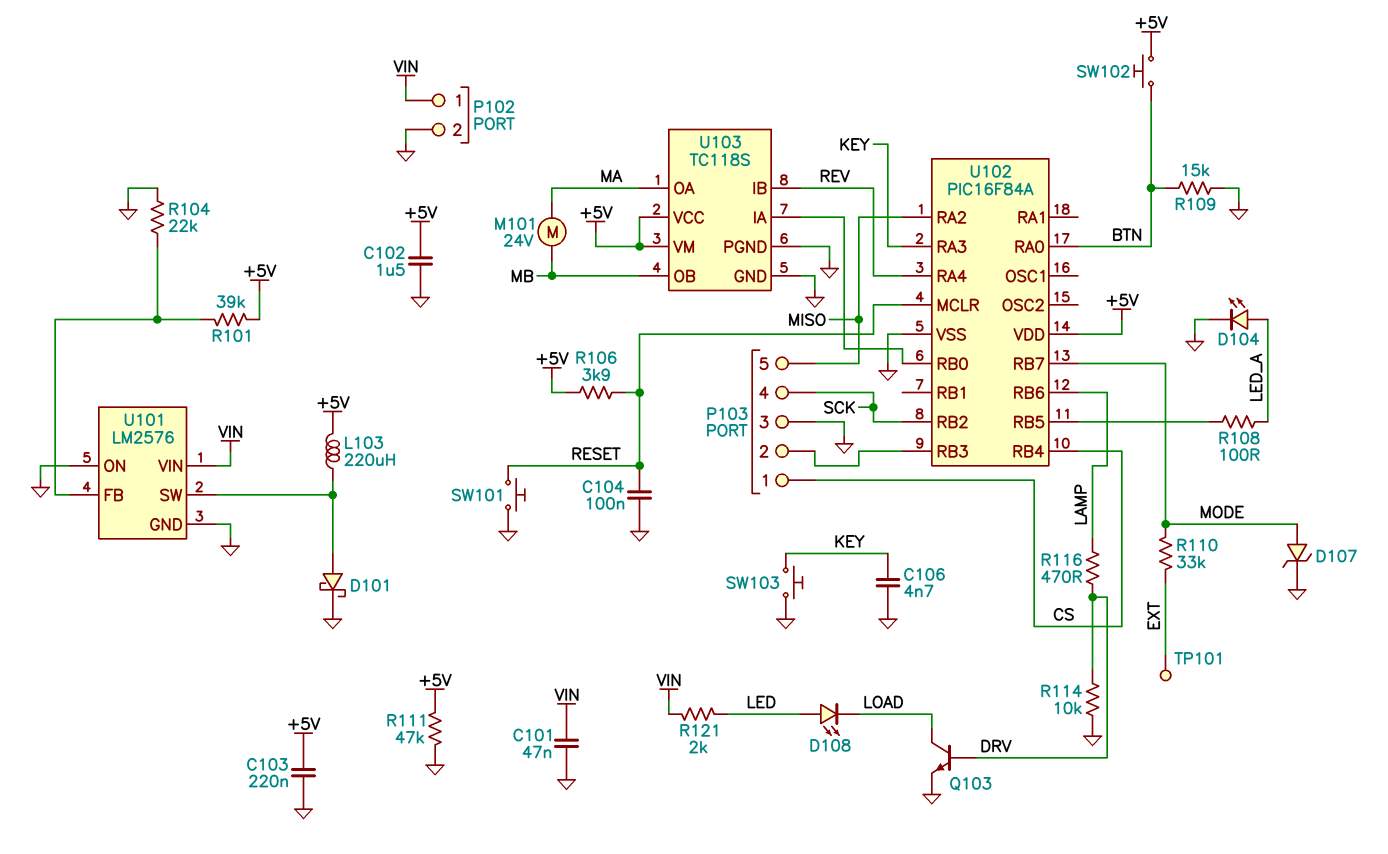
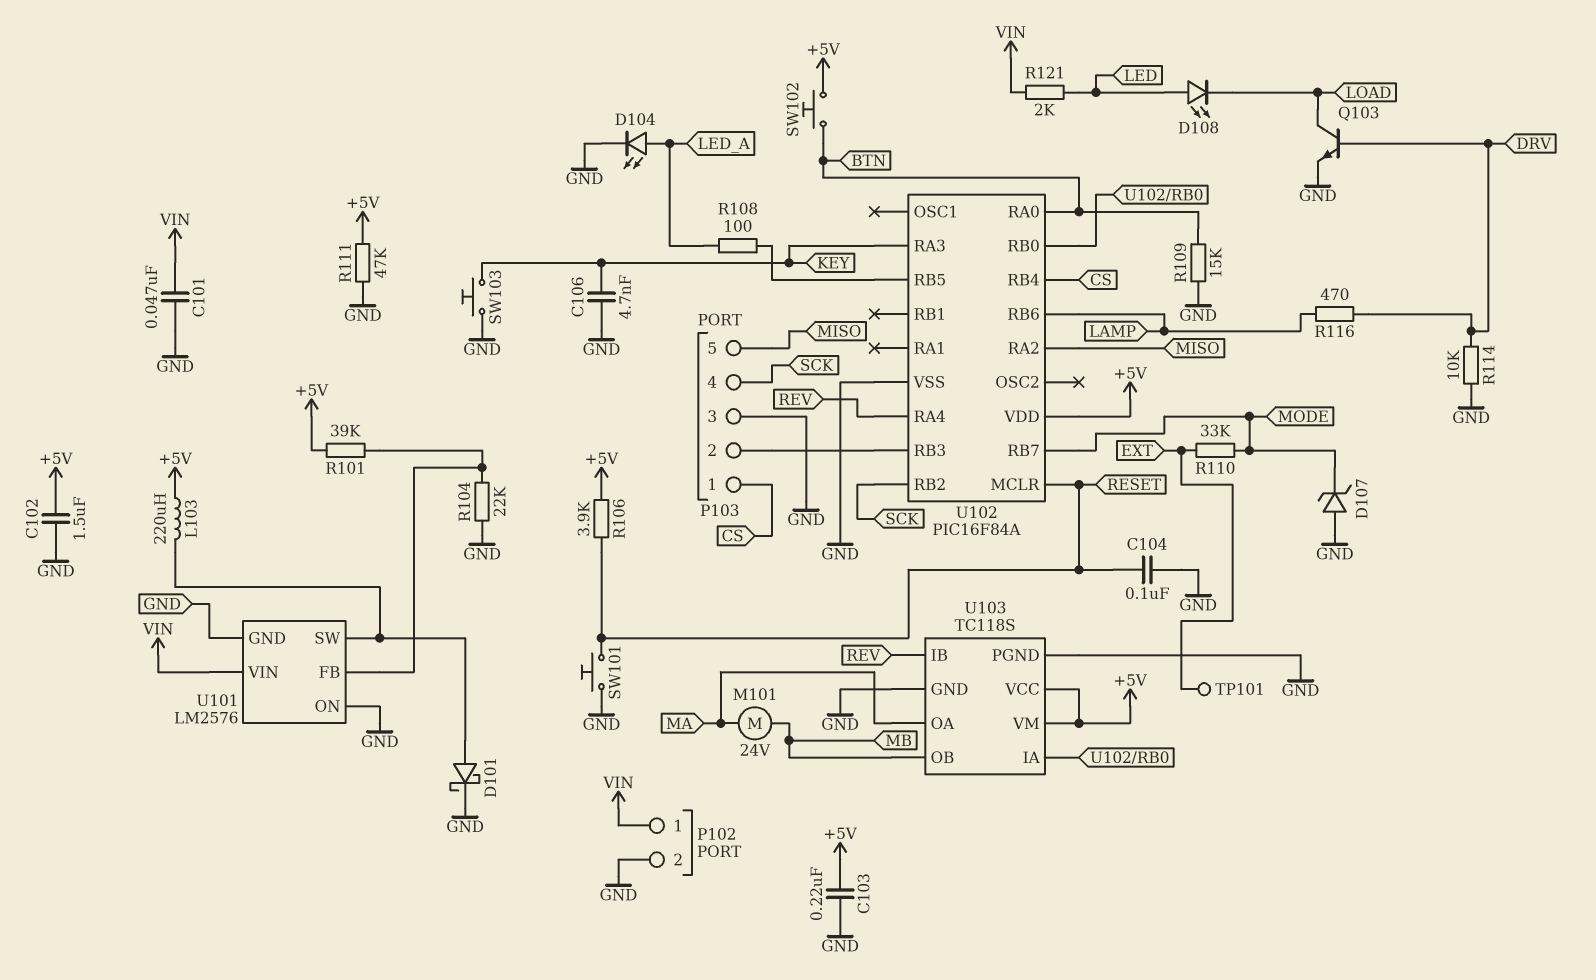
D107: zener (A MODE, K GND) -> zener (A GND, K MODE)

